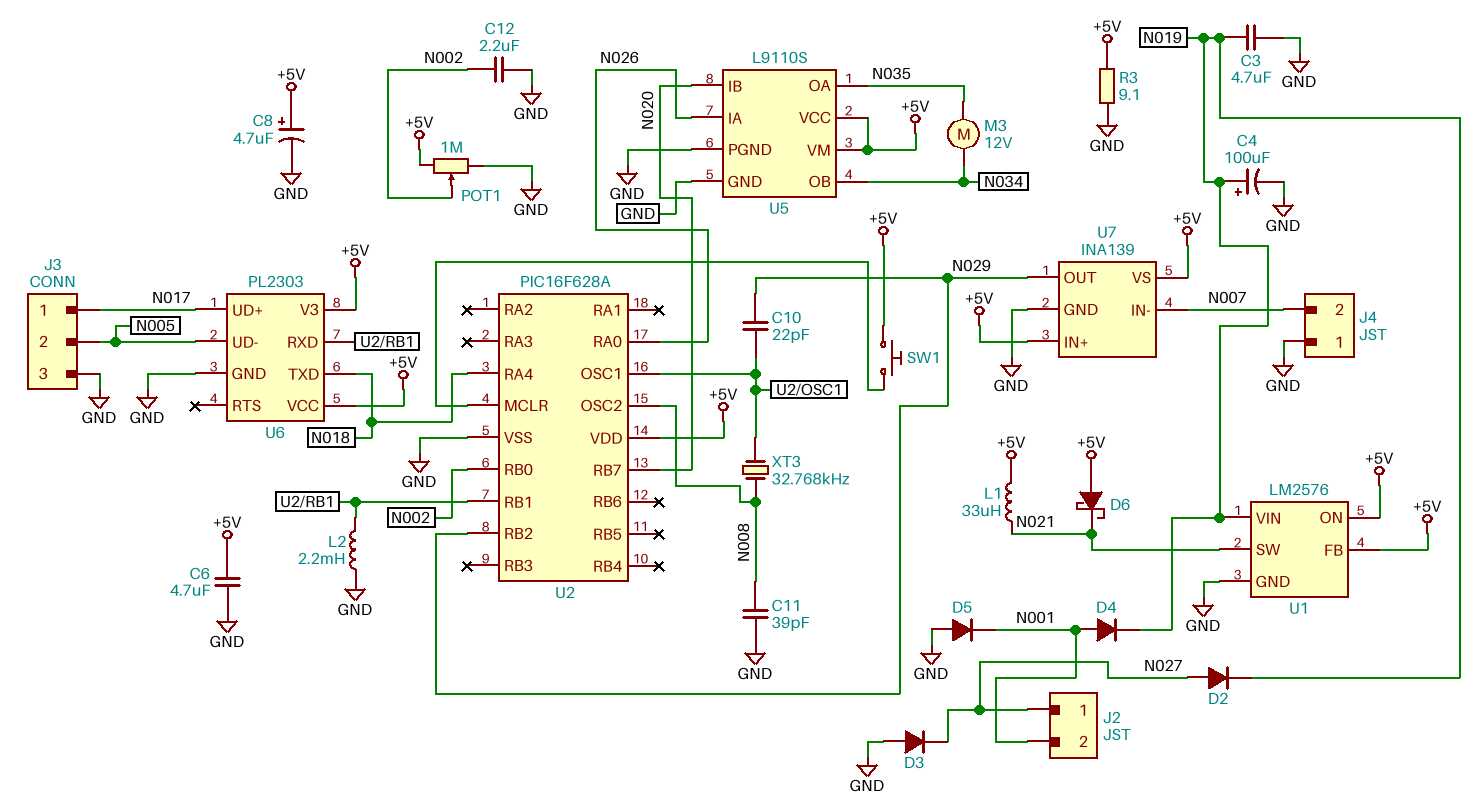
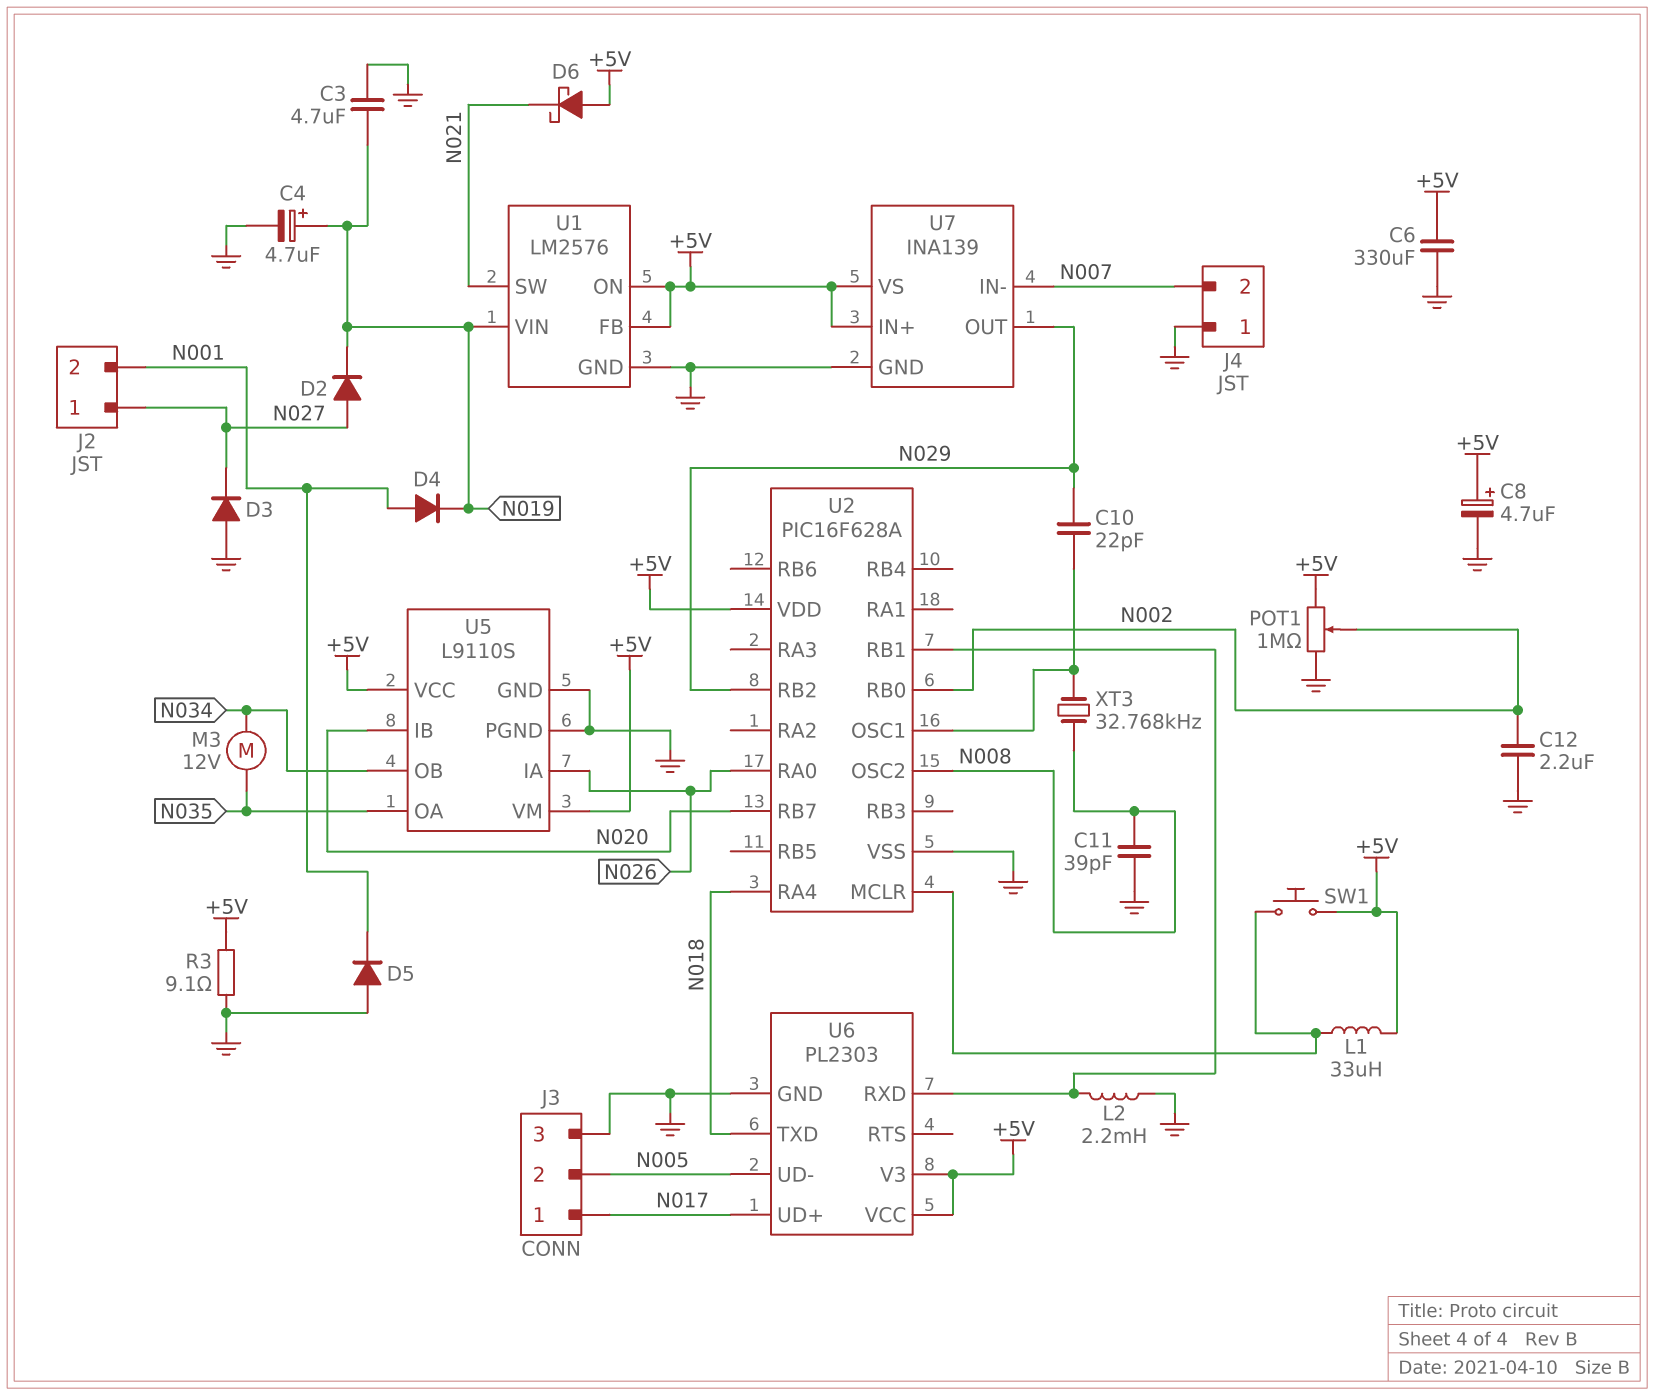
C4: 100uF (plus N019, minus GND) -> 4.7uF (plus N019, minus GND)
C6: 4.7uF (+5V, GND) -> 330uF (+5V, GND)
L1: 33uH (+5V, N021) -> 33uH (+5V, U2/MCLR)

